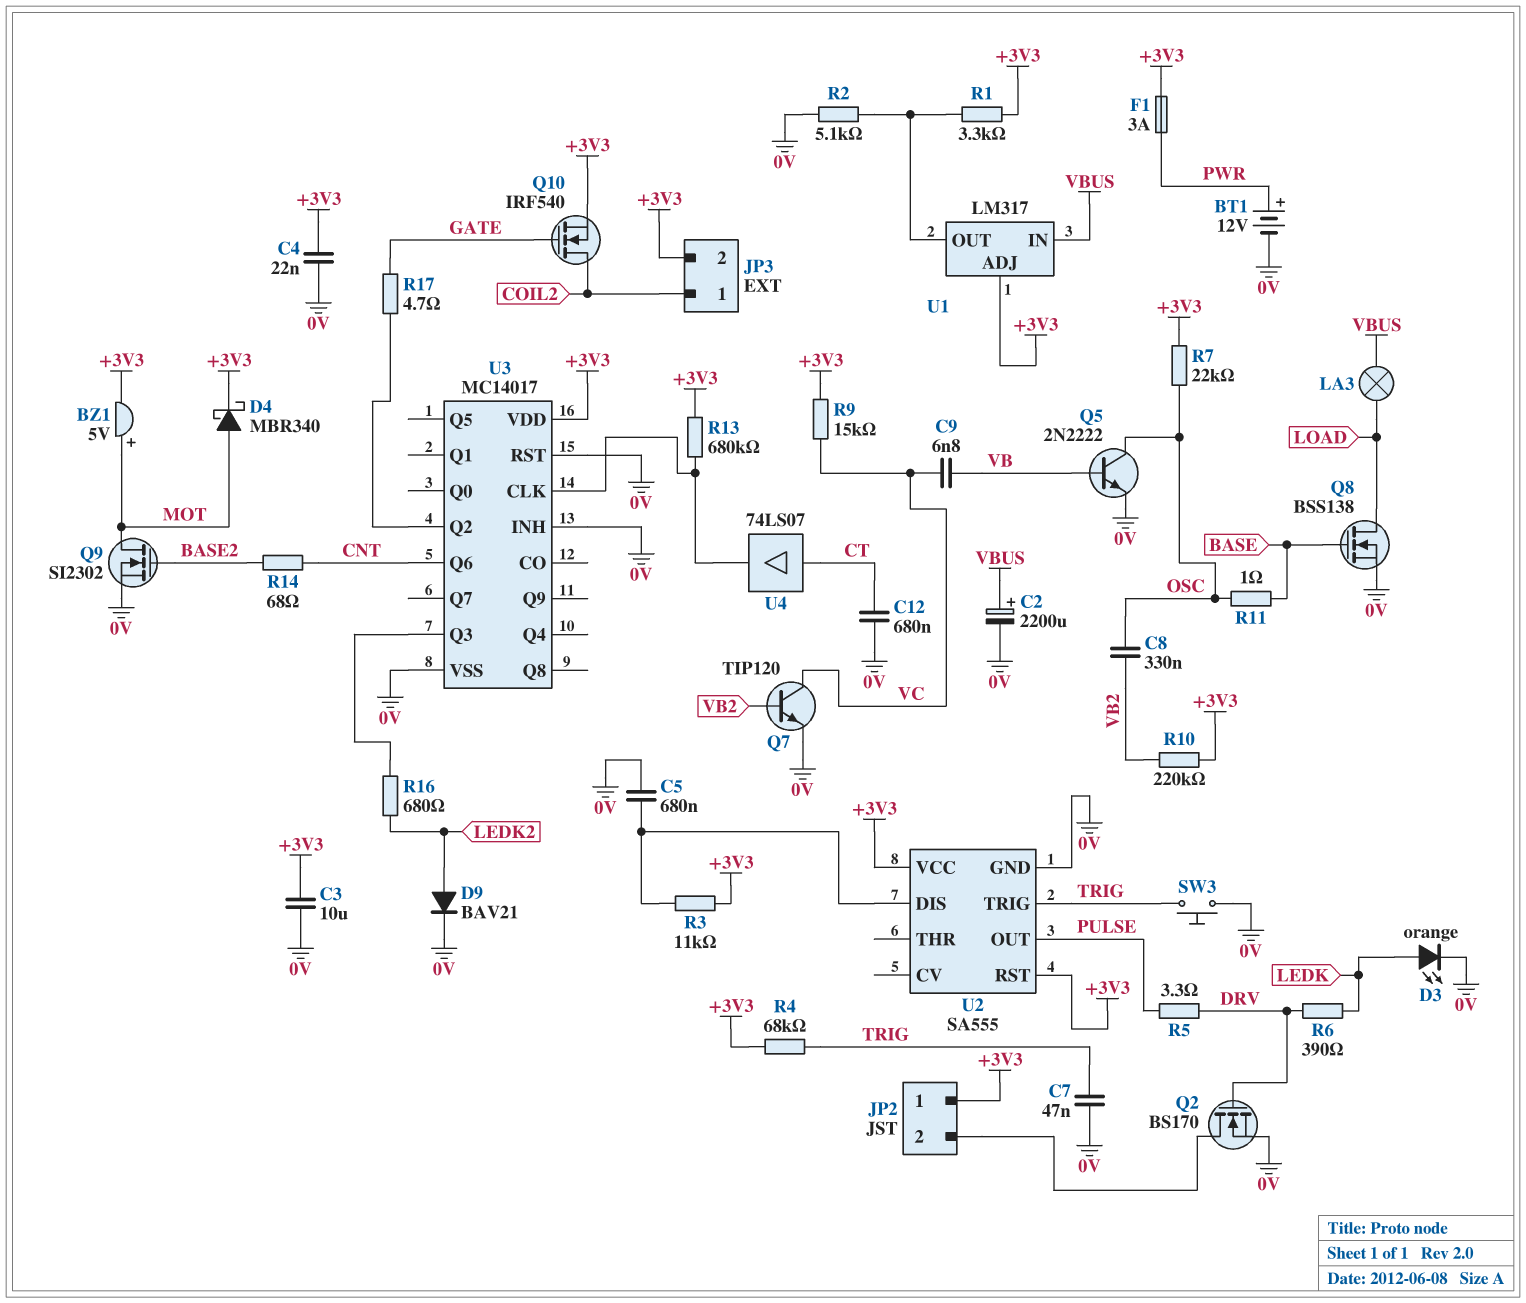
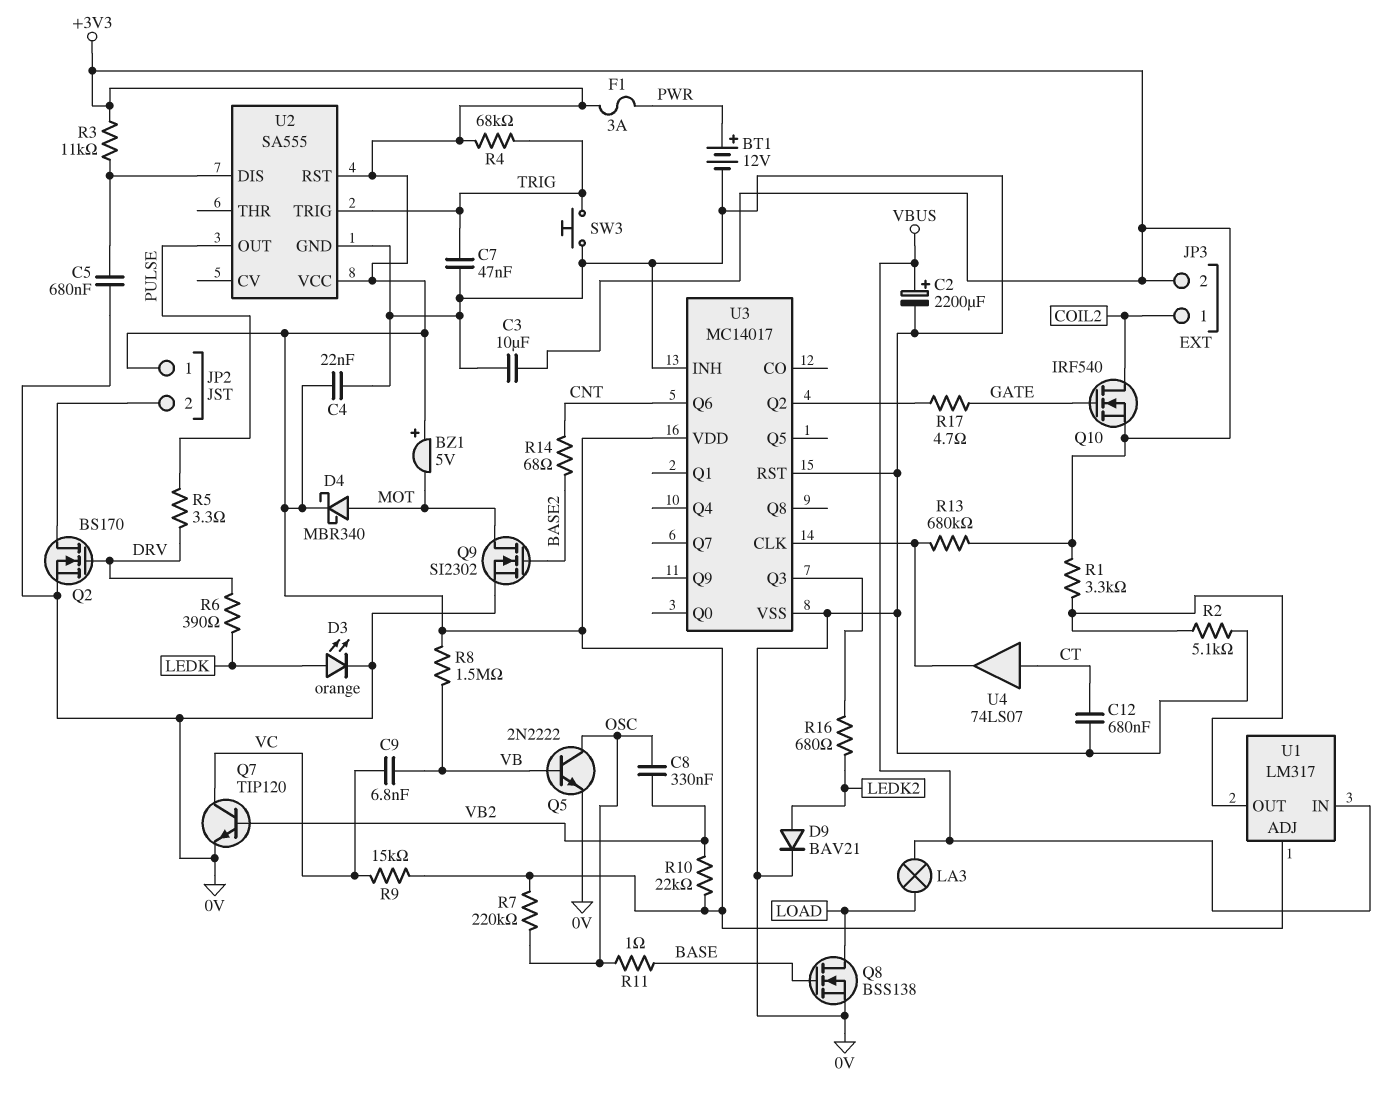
BZ1: buzzer 5V (plus MOT, minus +3V3) -> buzzer 5V (plus +3V3, minus MOT)
R7: 22k (+3V3, OSC) -> 220k (+3V3, OSC)
R8: none -> 1.5M (+3V3, VB)
R10: 220k (+3V3, VB2) -> 22k (+3V3, VB2)

